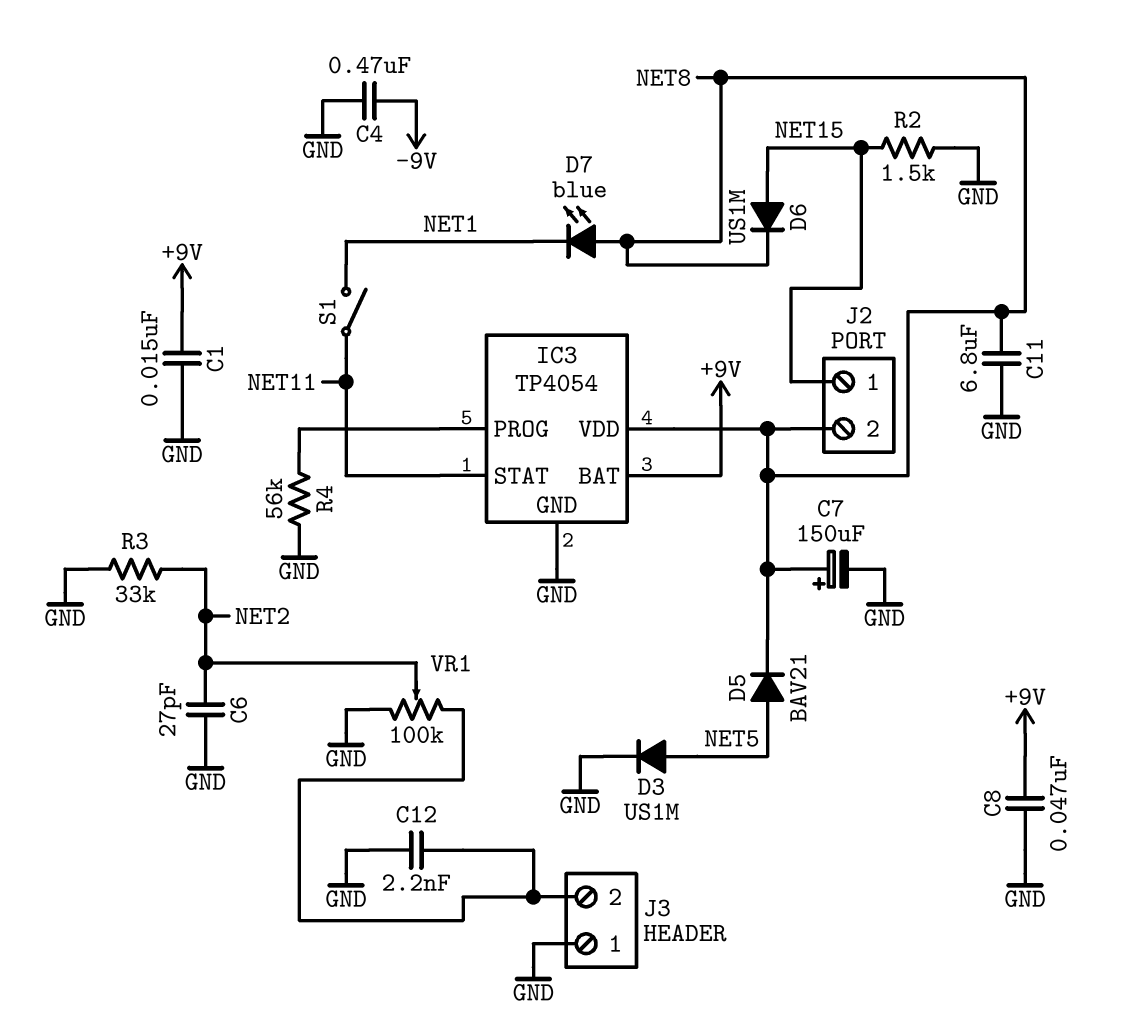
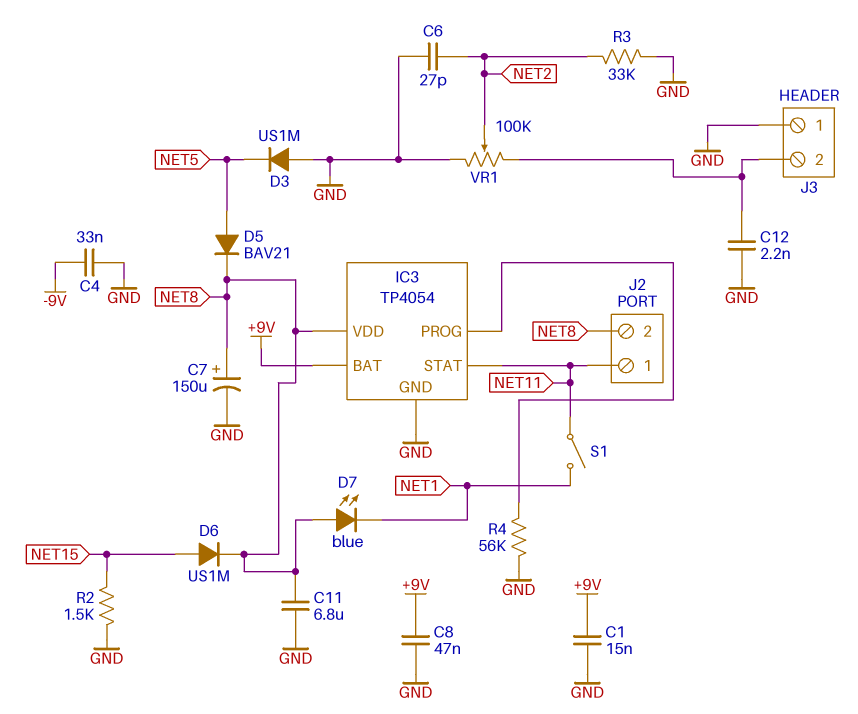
C4: 470nF (-9V, GND) -> 33nF (-9V, GND)
D3: diode US1M (A NET5, K GND) -> diode US1M (A GND, K NET5)
J2 pin 1: NET15 -> NET11

